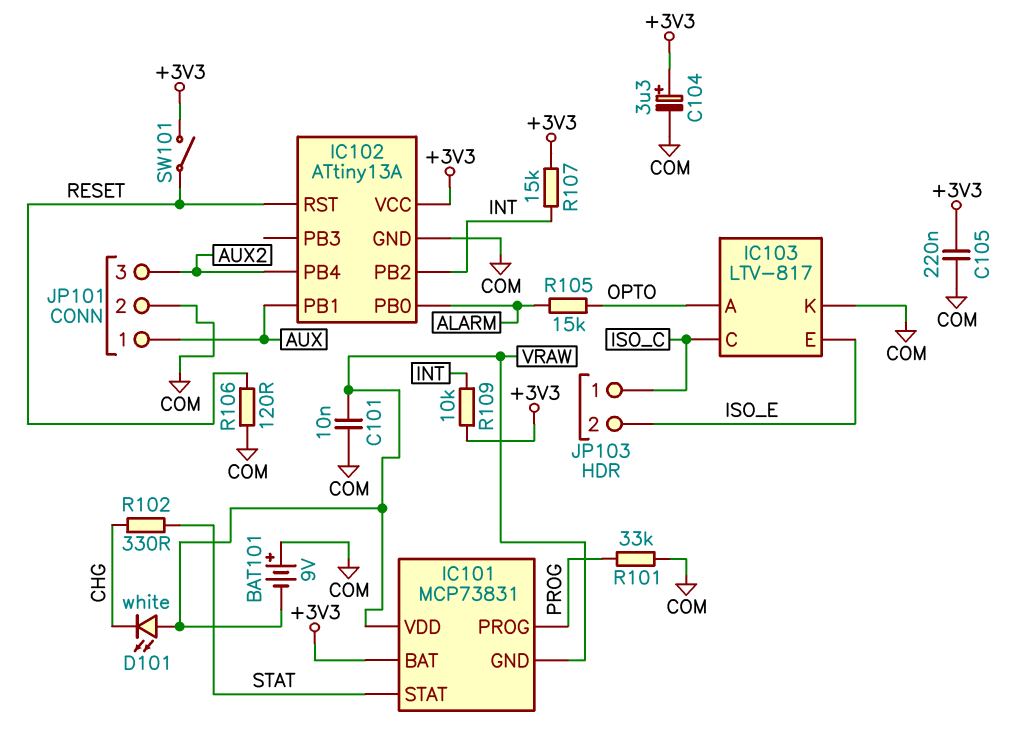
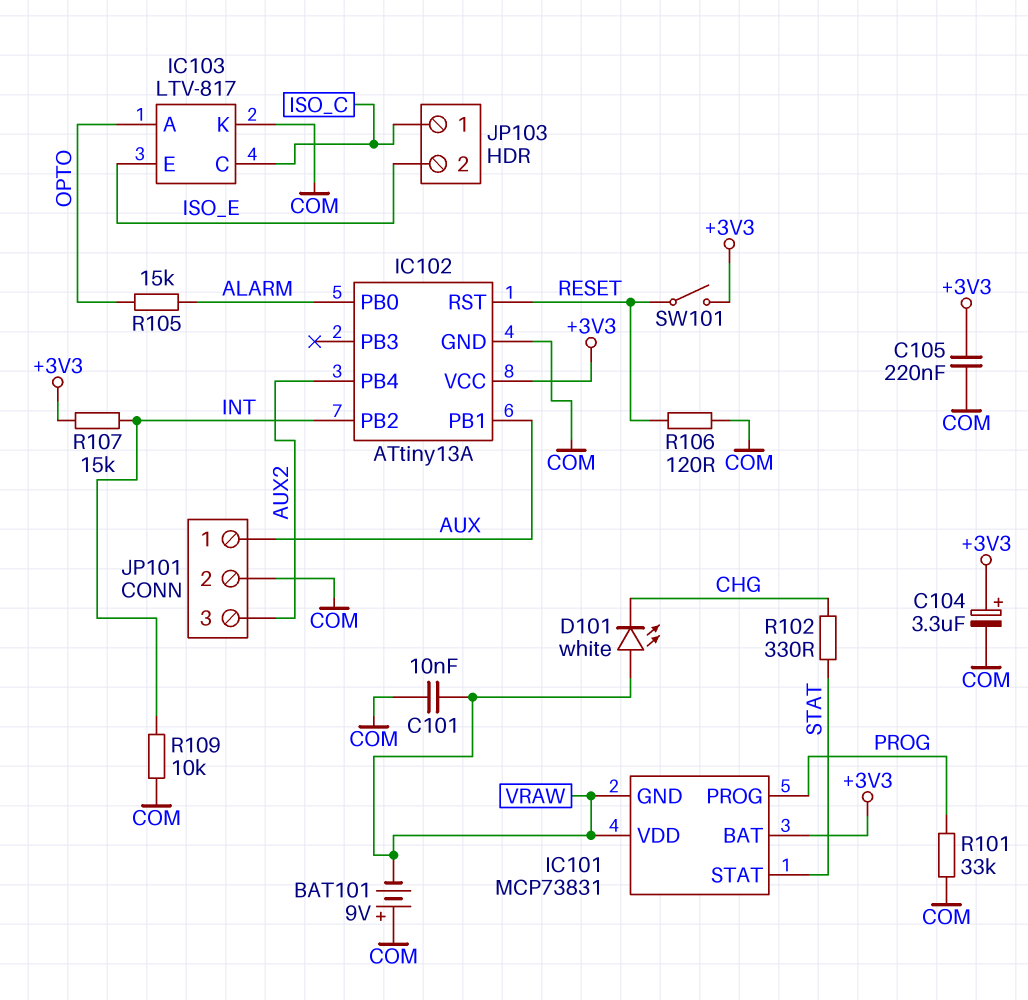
R109: 10k (+3V3, INT) -> 10k (COM, INT)

